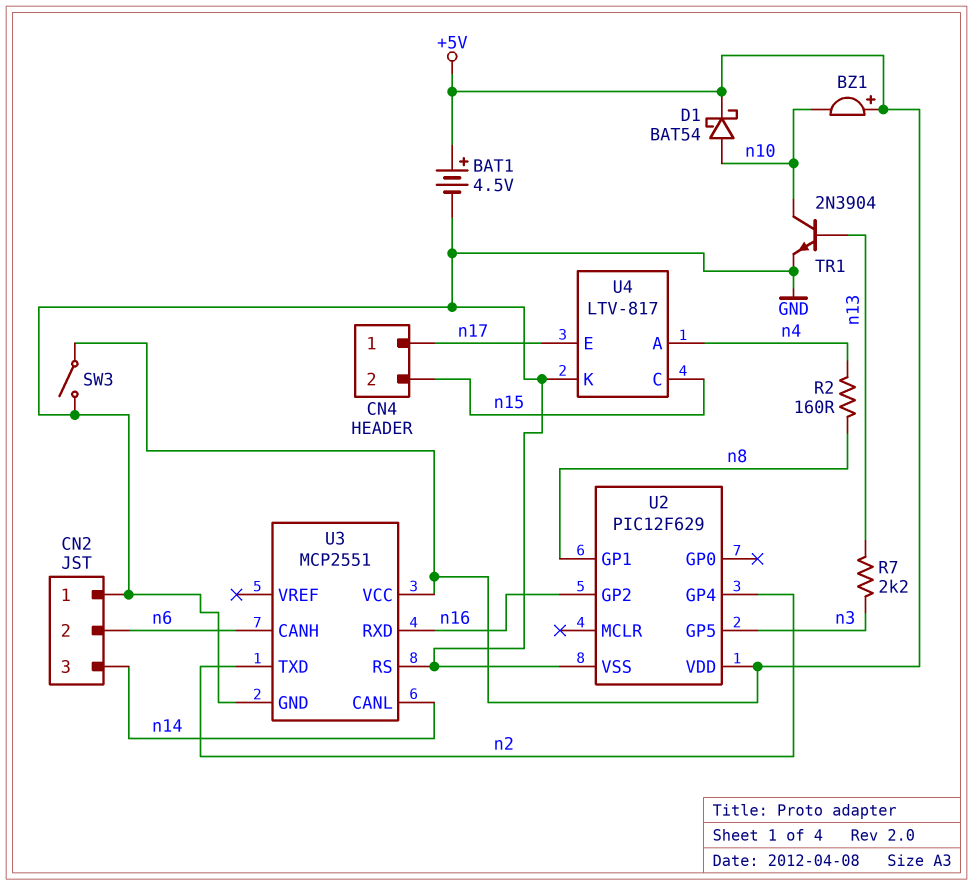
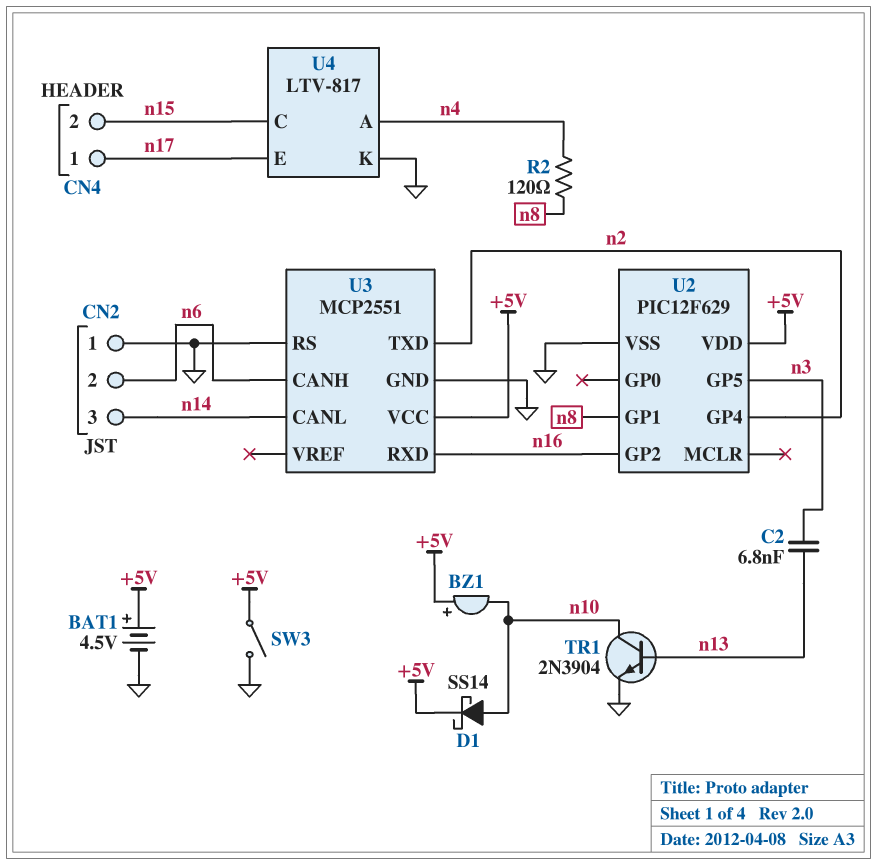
C2: none -> 6.8nF (n3, n13)
D1: schottky BAT54 (A n10, K +5V) -> schottky SS14 (A n10, K +5V)
R2: 160 (n4, n8) -> 120 (n4, n8)
R7: 2.2k (n3, n13) -> none

